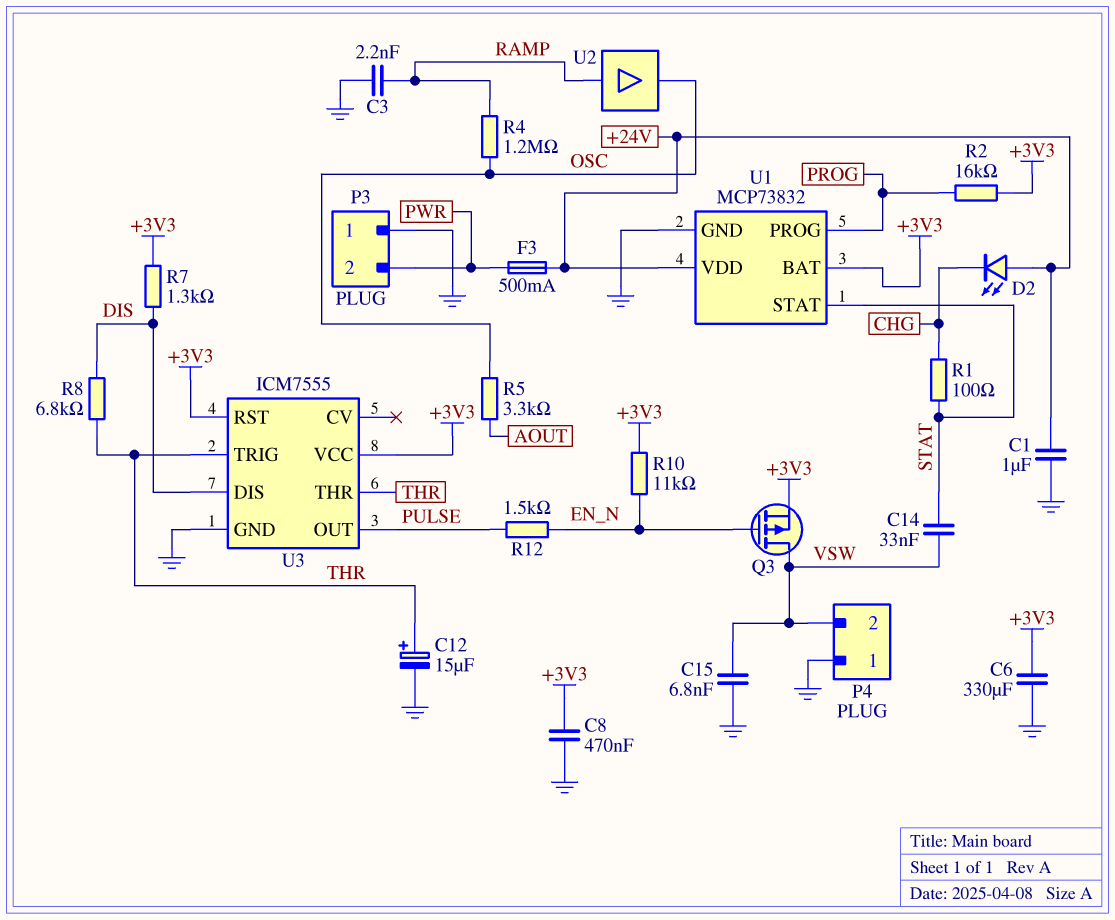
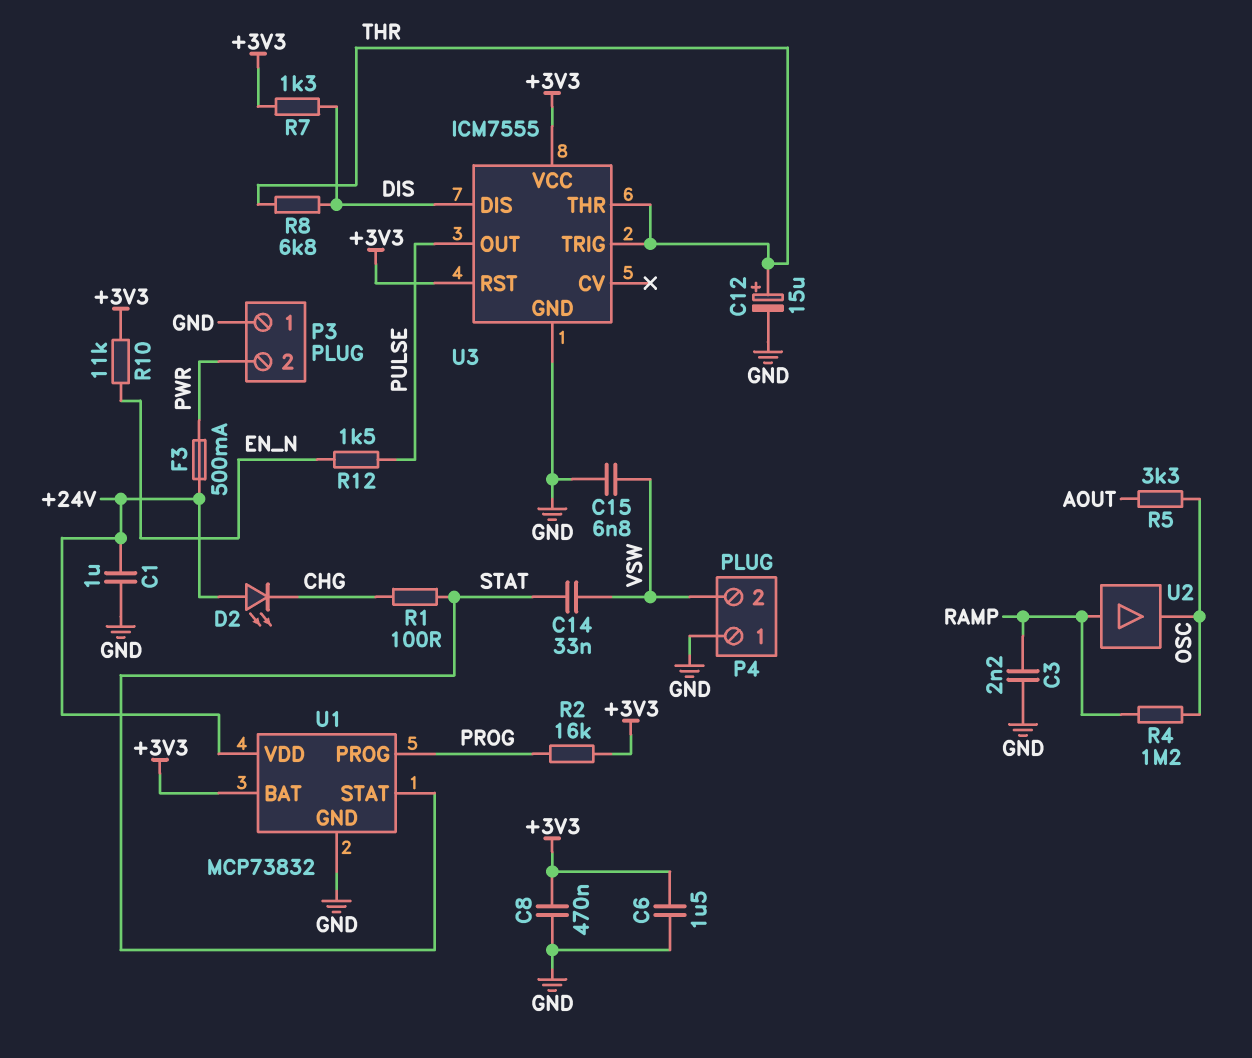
C6: 330uF (+3V3, GND) -> 1.5uF (+3V3, GND)
Q3: PMOS (G EN_N, D VSW, S +3V3) -> none

